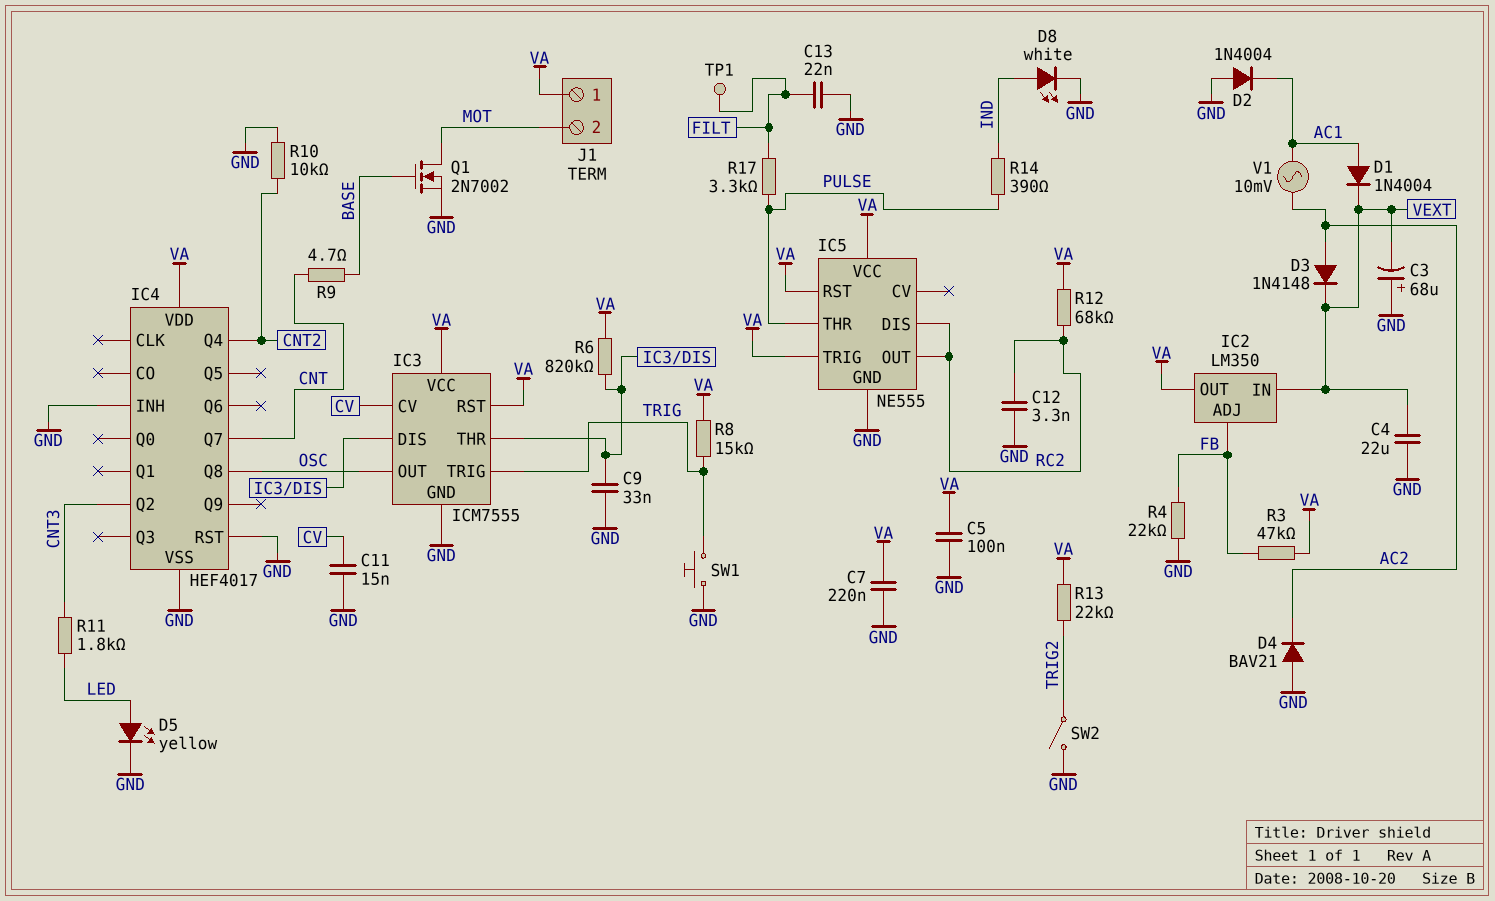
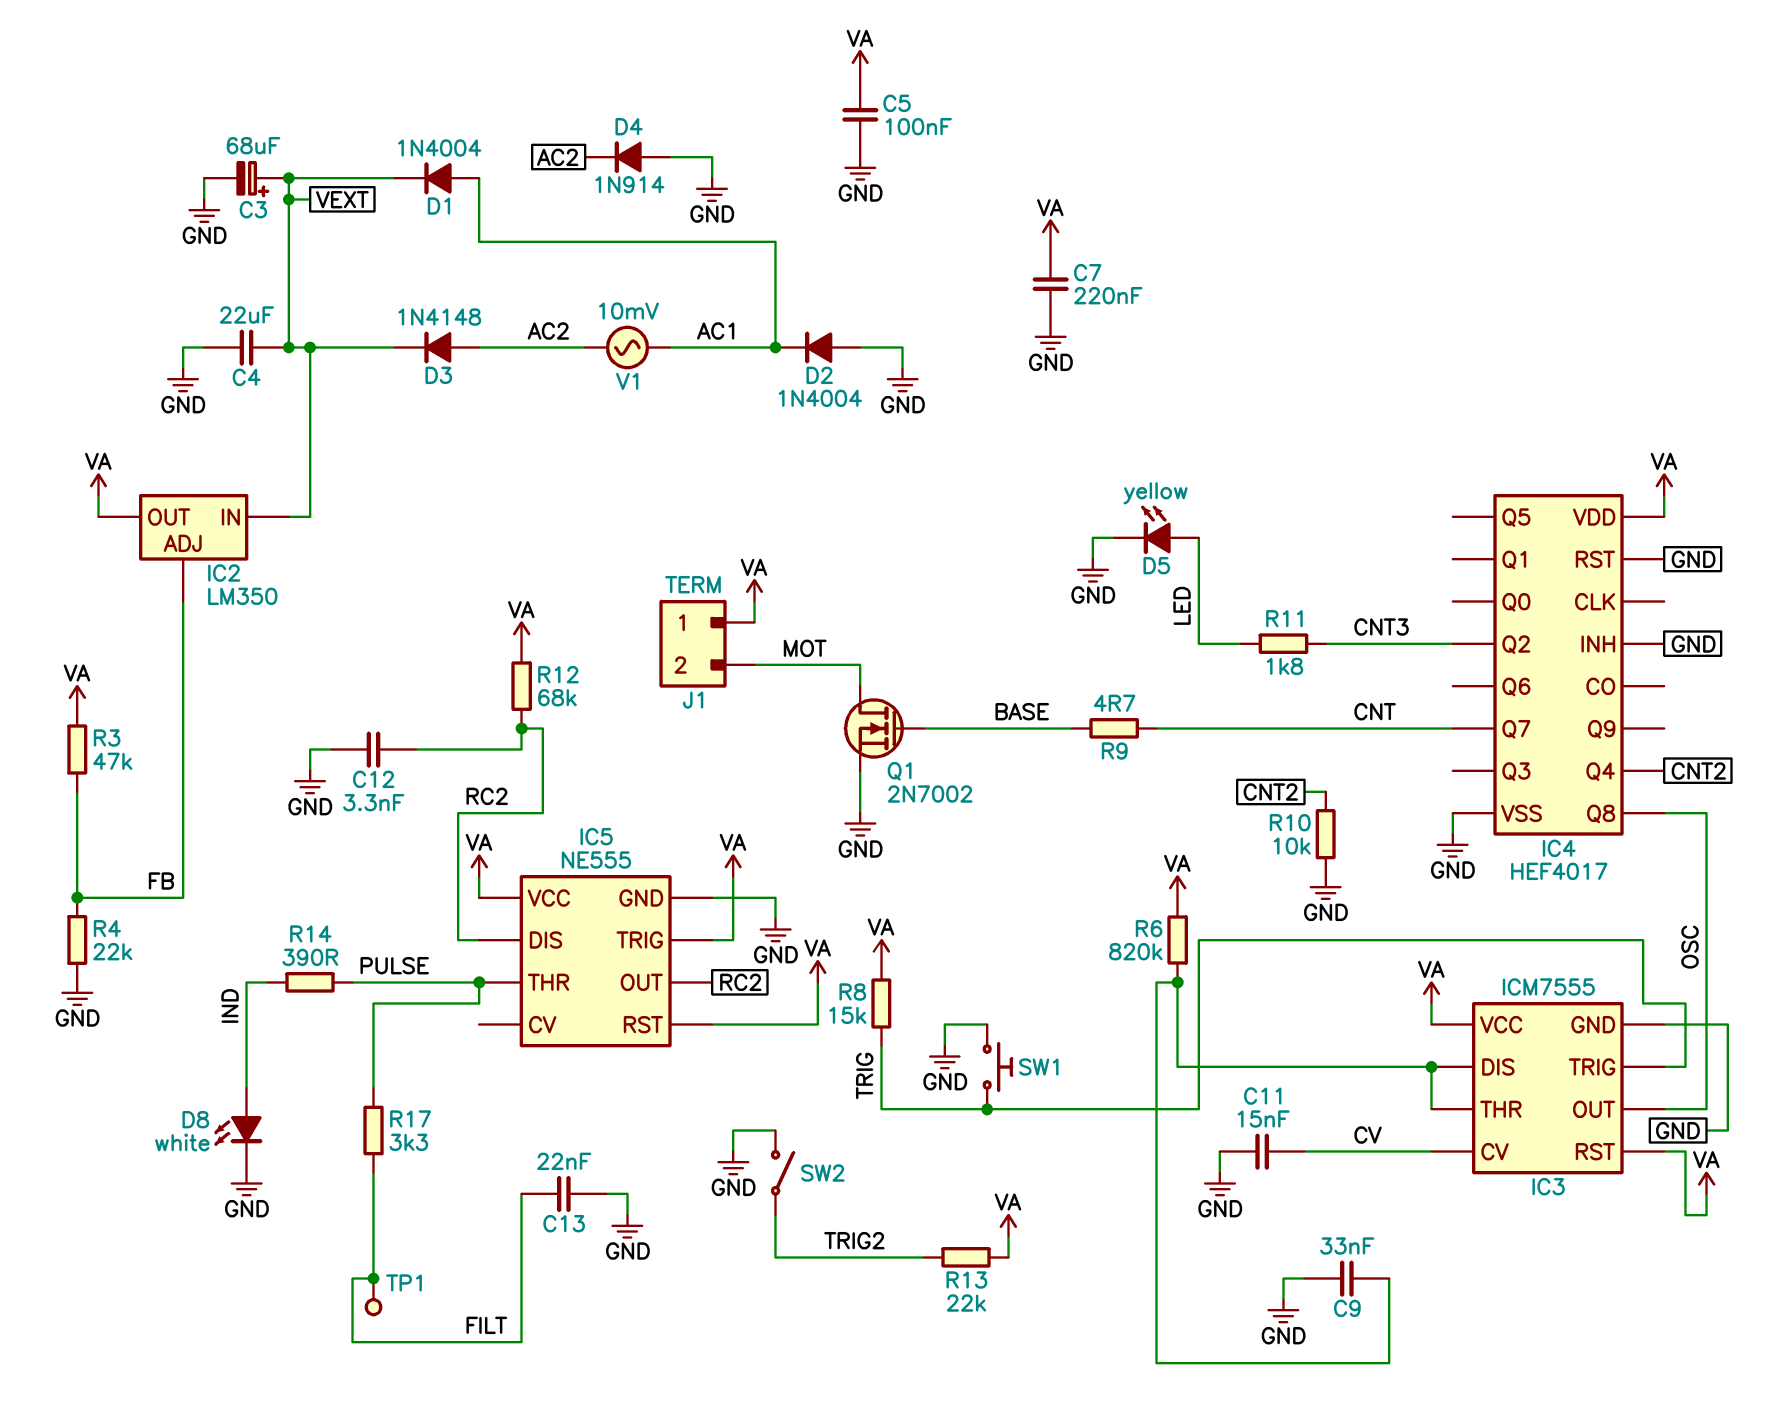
C3: 68uF (plus GND, minus VEXT) -> 68uF (plus VEXT, minus GND)
D4: diode BAV21 (A GND, K AC2) -> diode 1N914 (A GND, K AC2)

